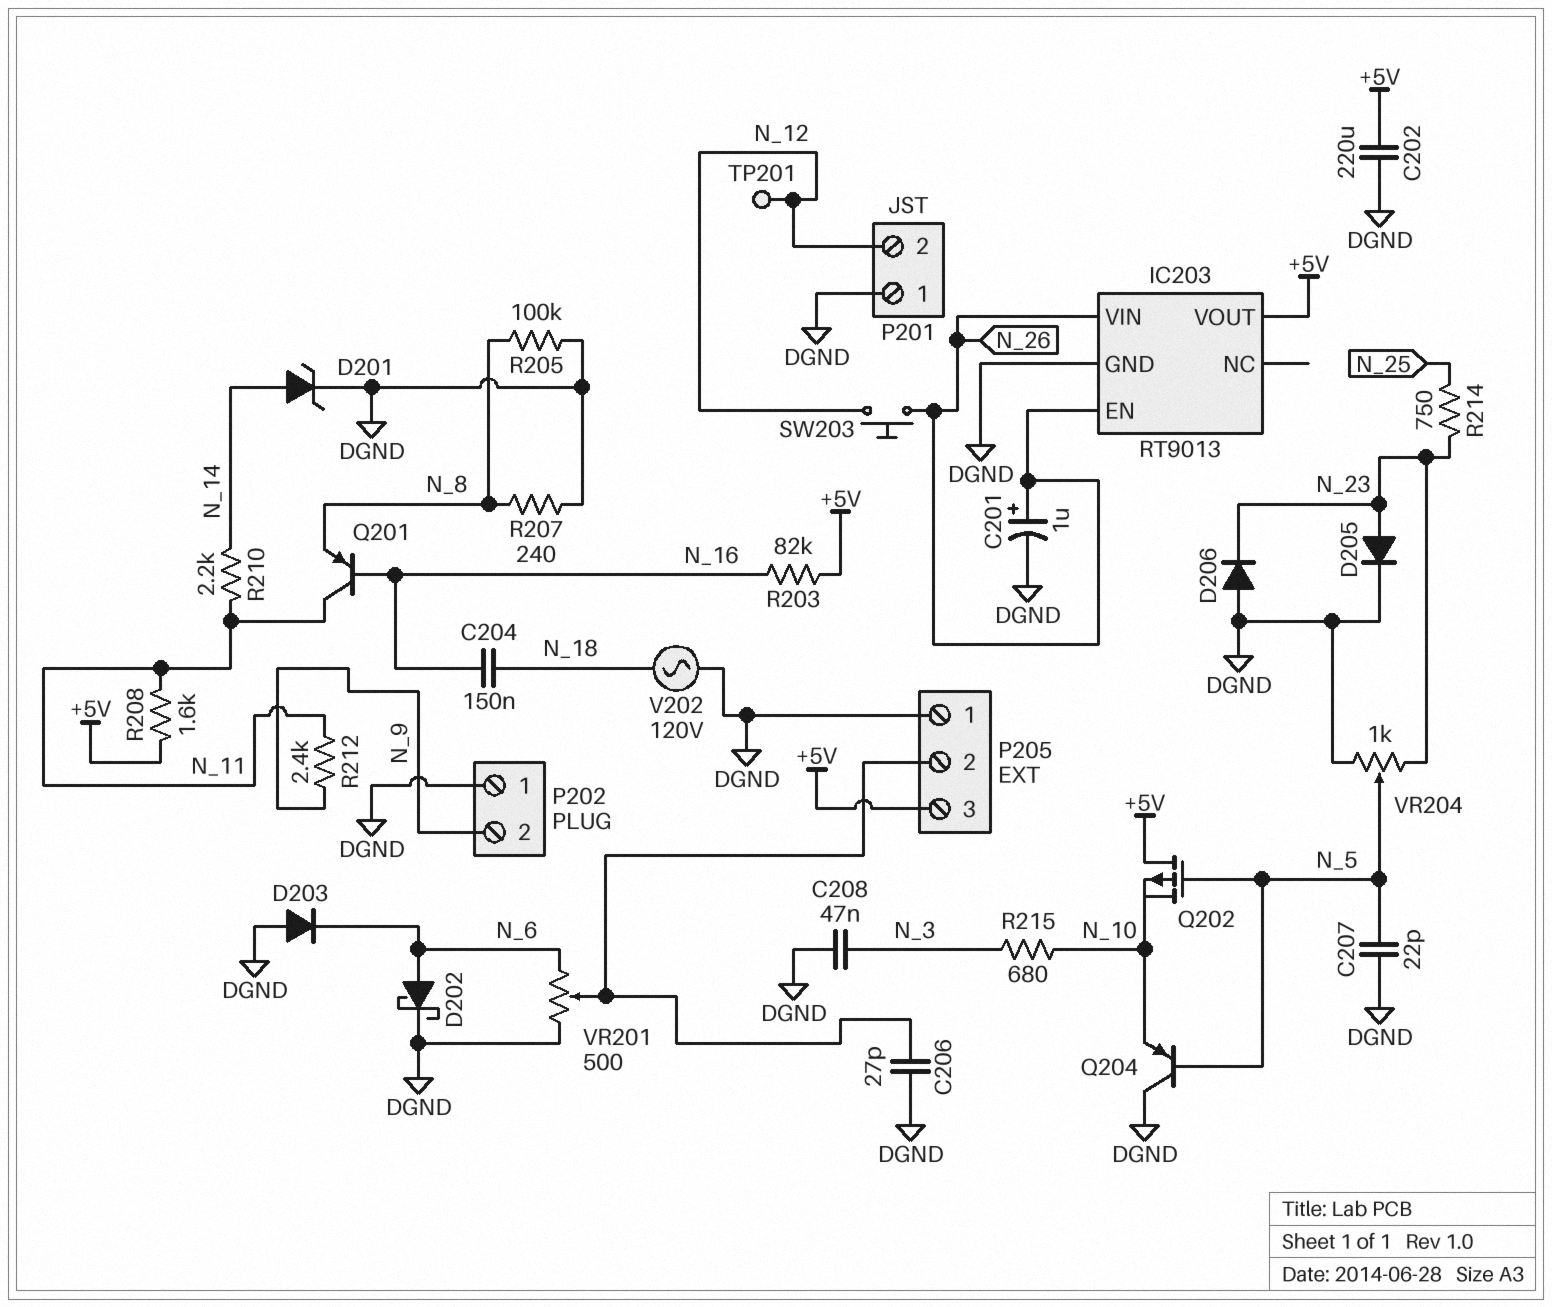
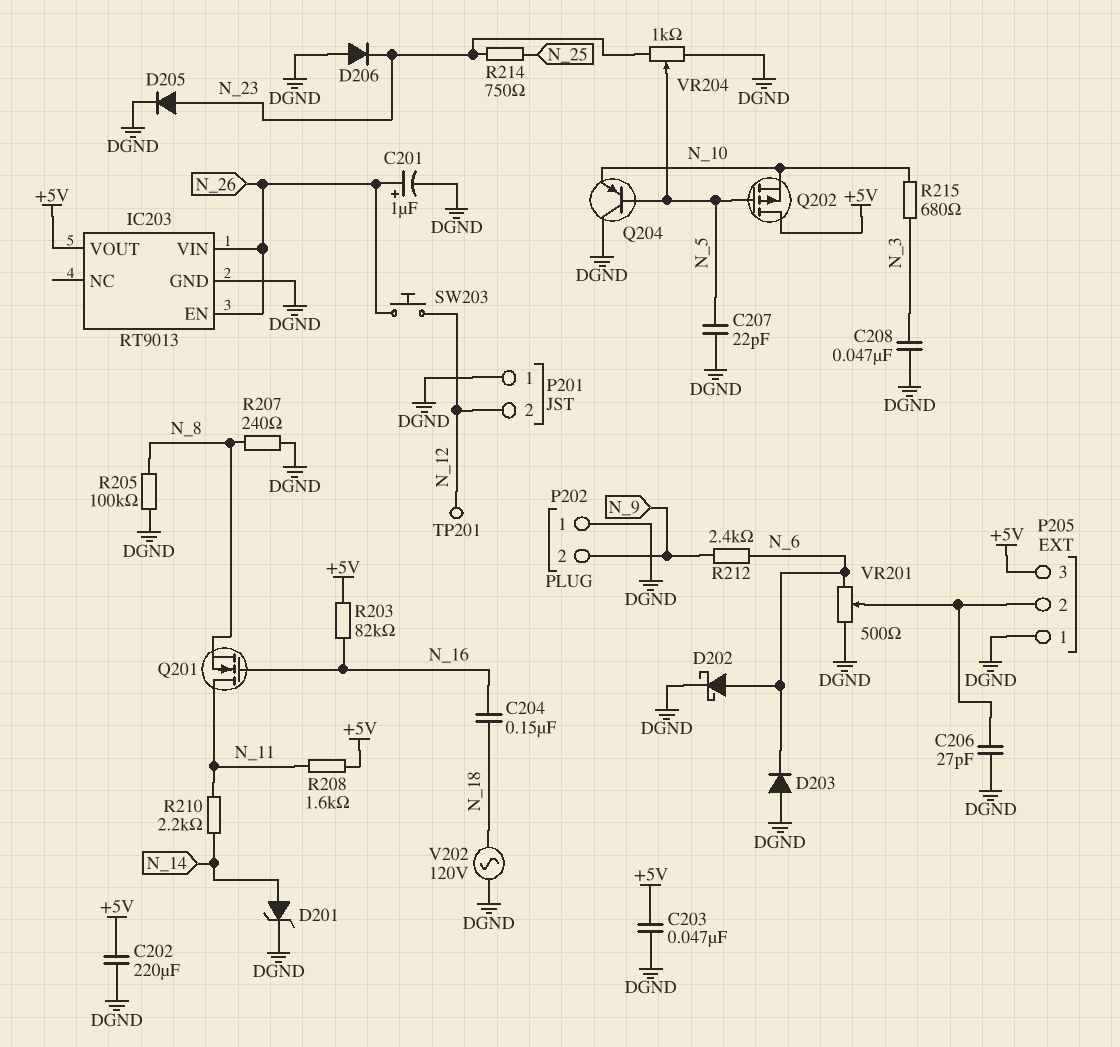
C203: none -> 47nF (+5V, DGND)
Q201: PNP (B N_16, C N_11, E N_8) -> NMOS (G N_16, D N_11, S N_8)
R212: 2.4k (N_9, N_11) -> 2.4k (N_6, N_9)

